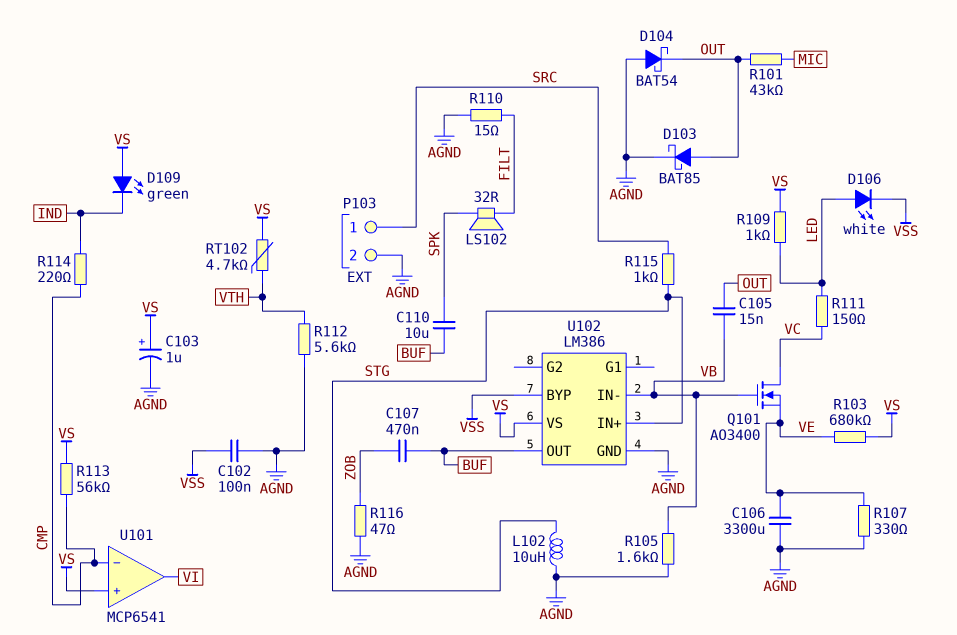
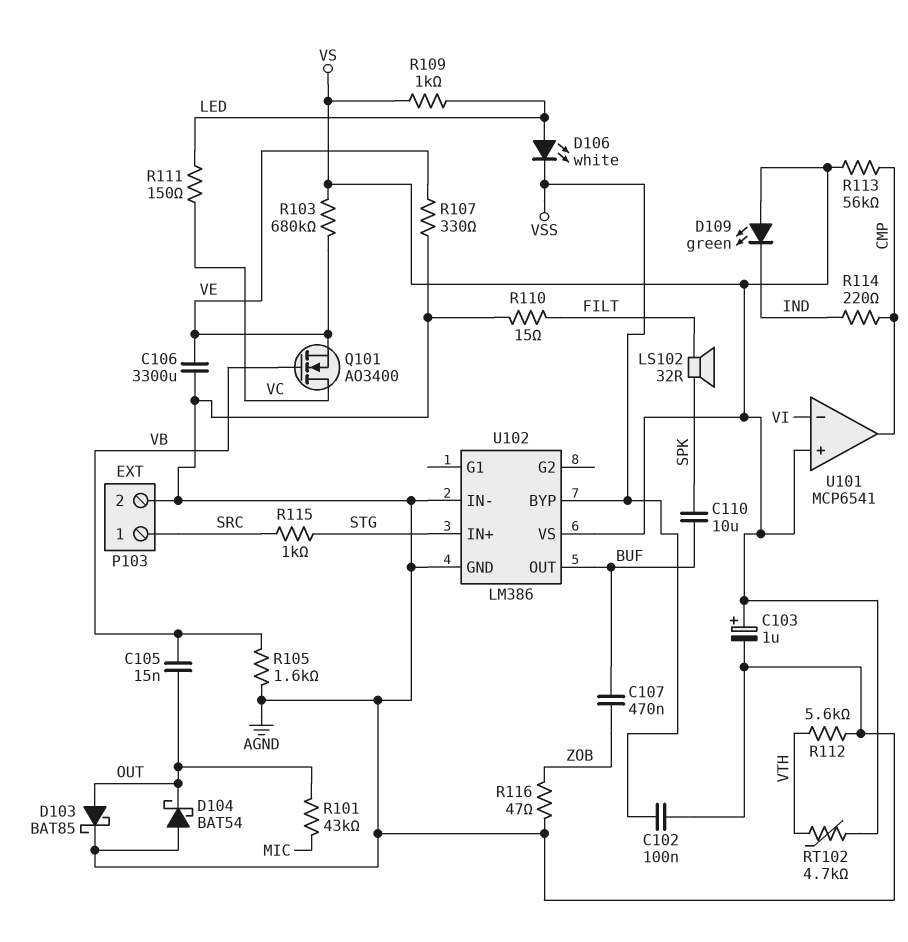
L102: 10uH (AGND, STG) -> none
U101 pin in-: CMP -> VI
U101 pin out: VI -> CMP
U102 pin IN-: VB -> AGND

